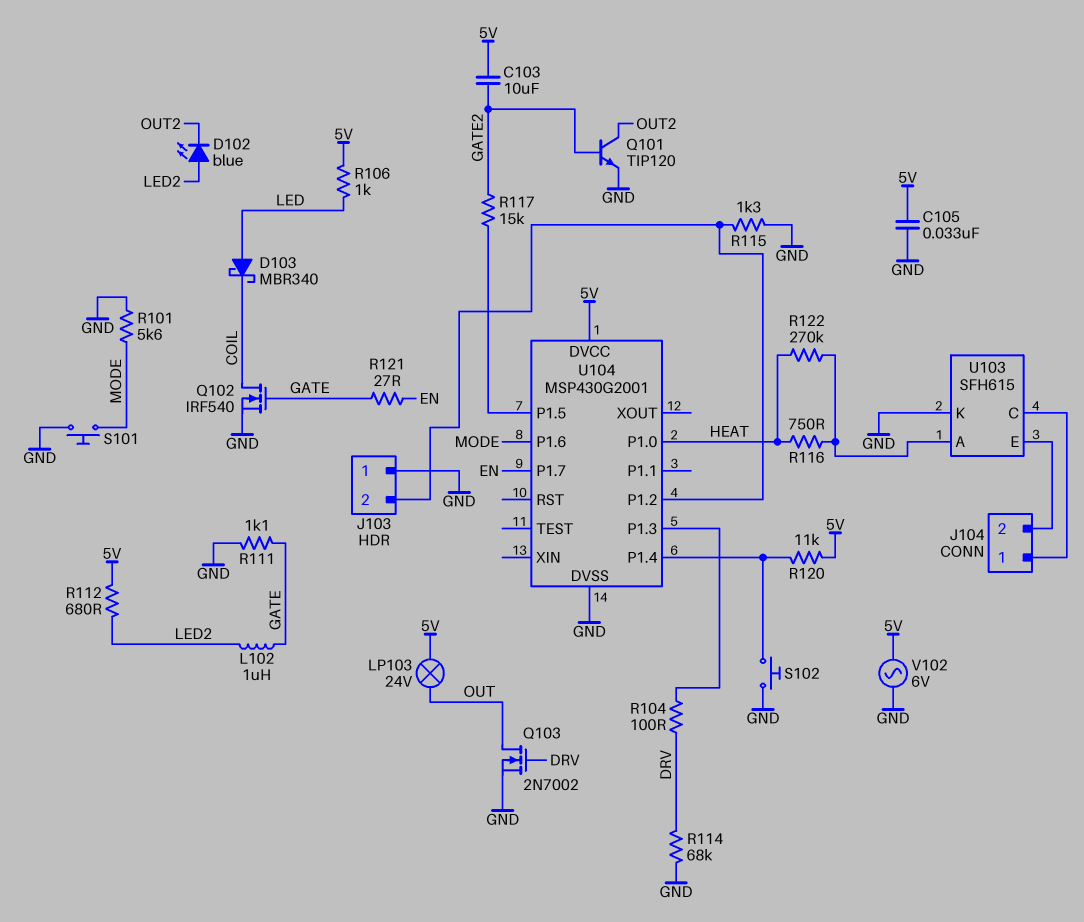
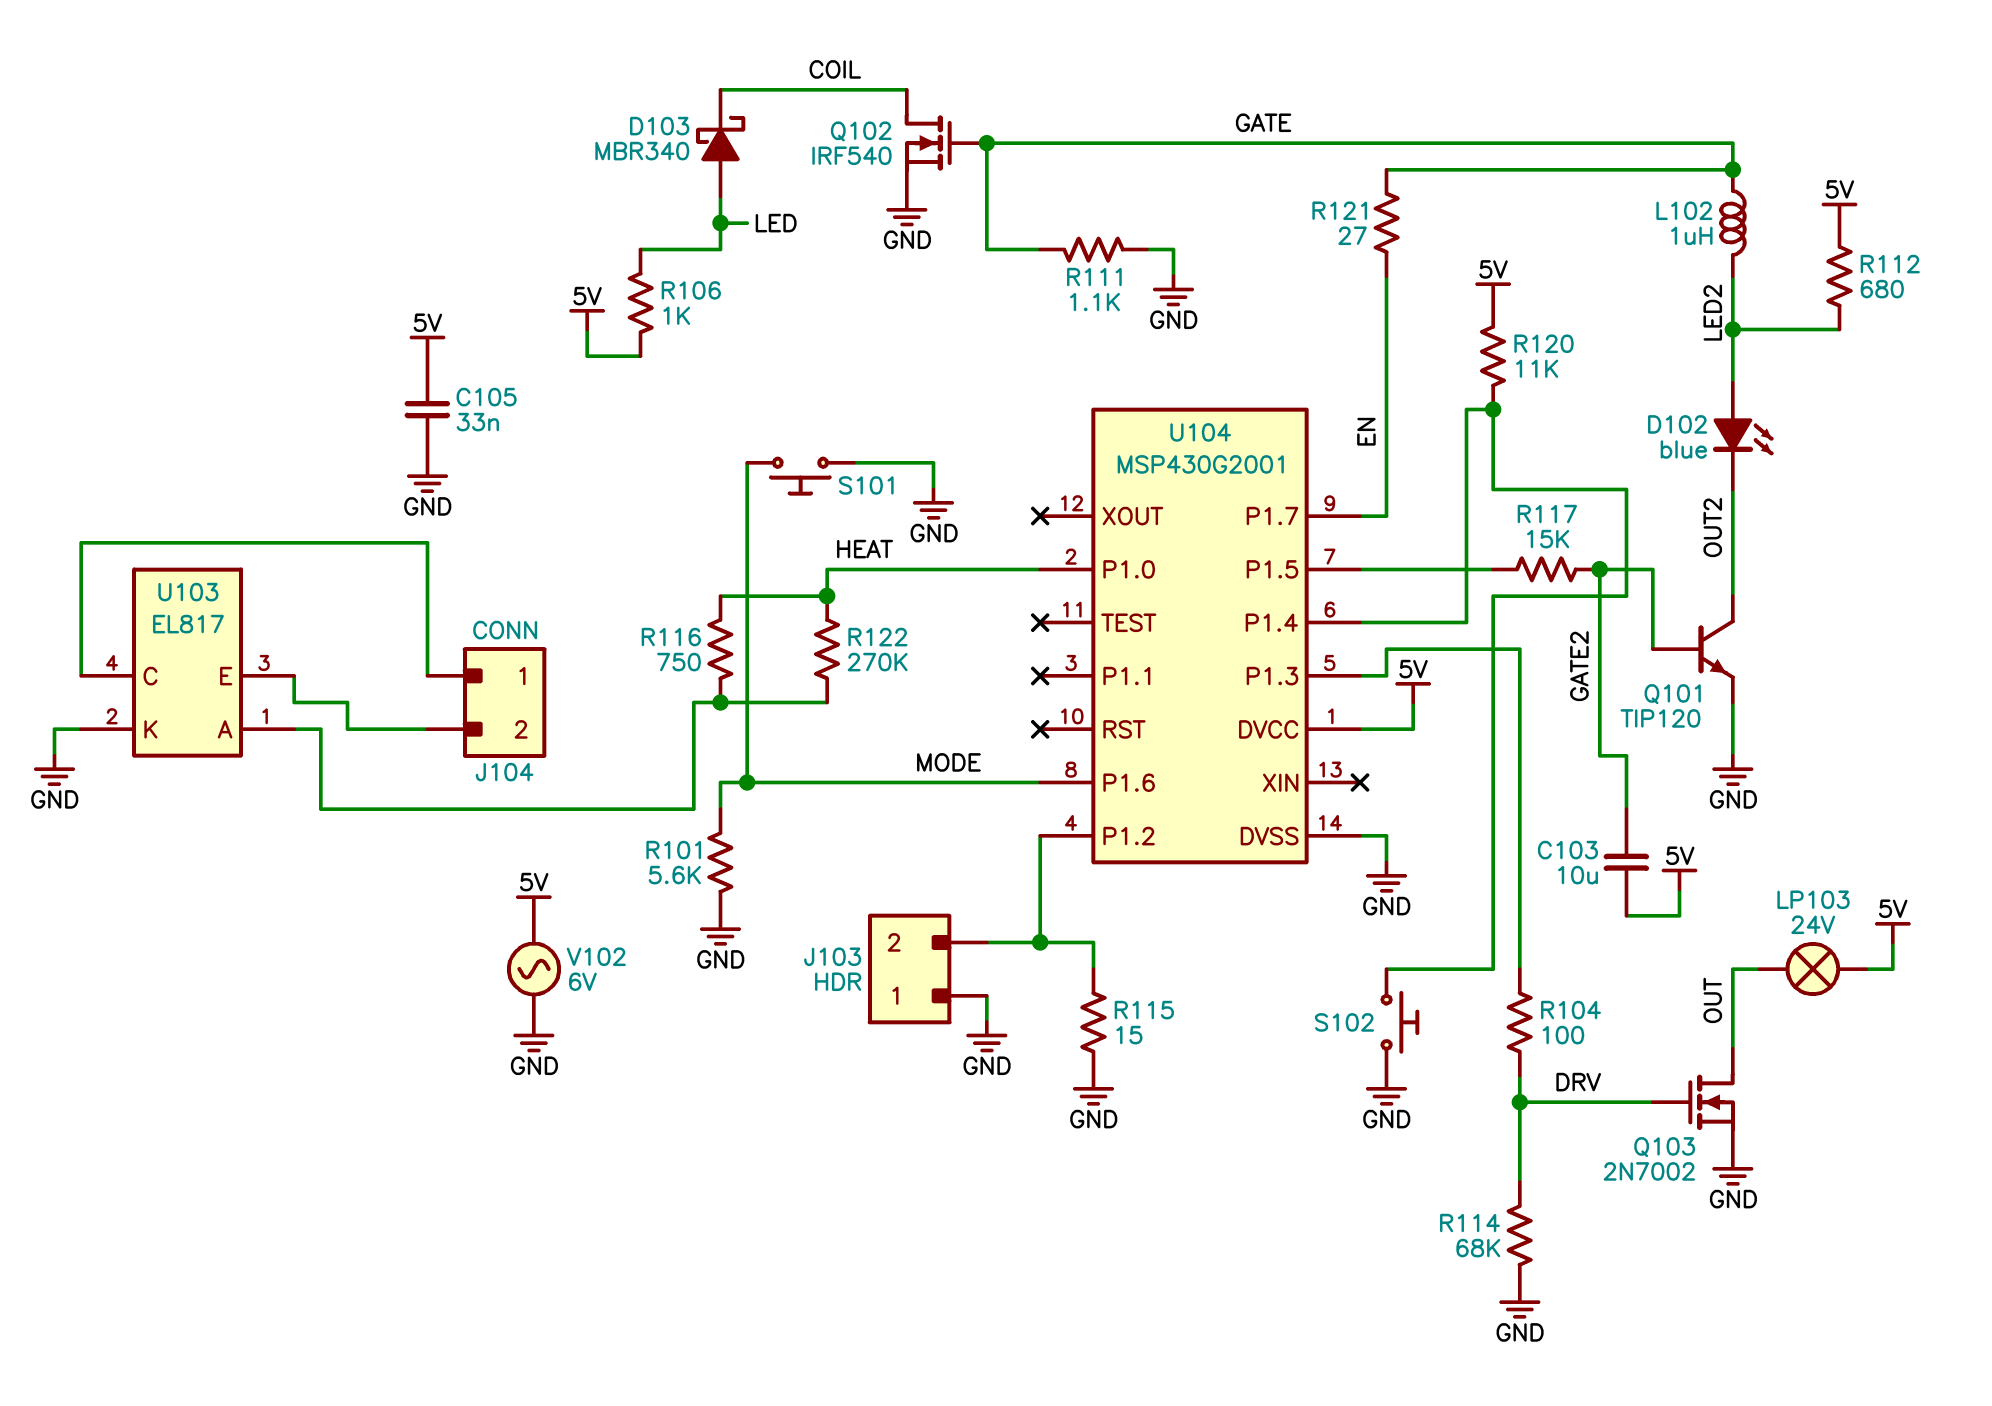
R115: 1.3k (GND, J103/2) -> 15 (GND, J103/2)
U103: SFH615 -> EL817

